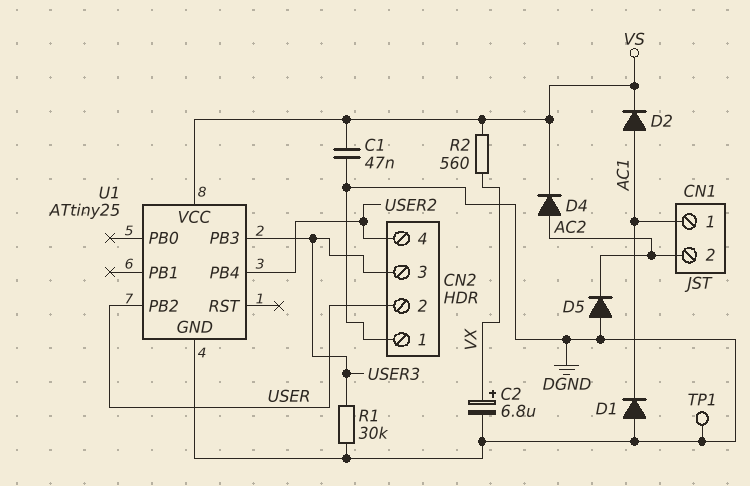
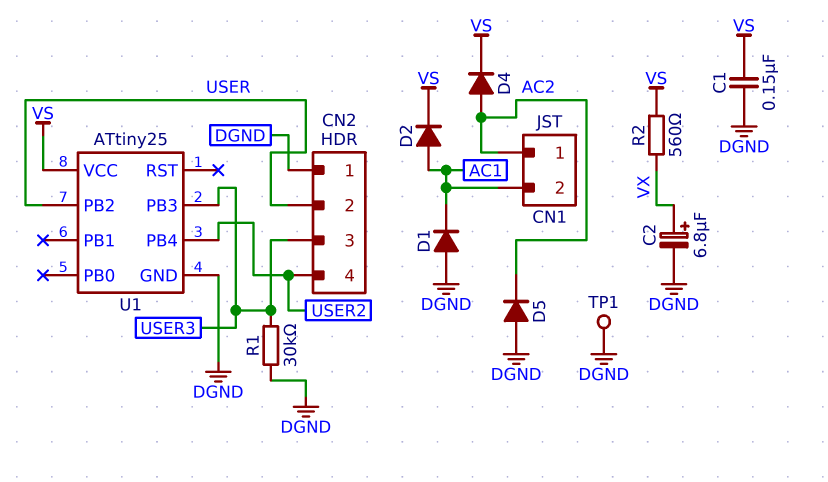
C1: 47nF (DGND, VS) -> 150nF (DGND, VS)
CN1 pin 1: AC1 -> AC2
CN1 pin 2: AC2 -> AC1

